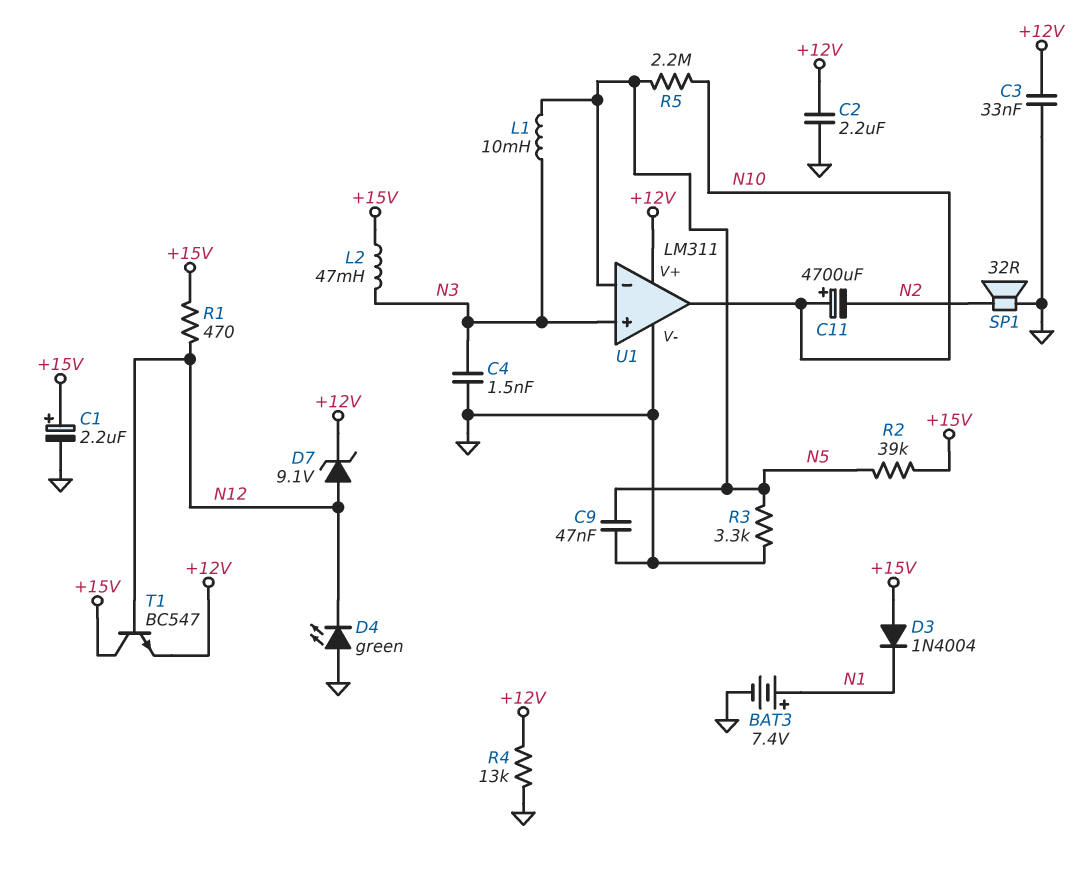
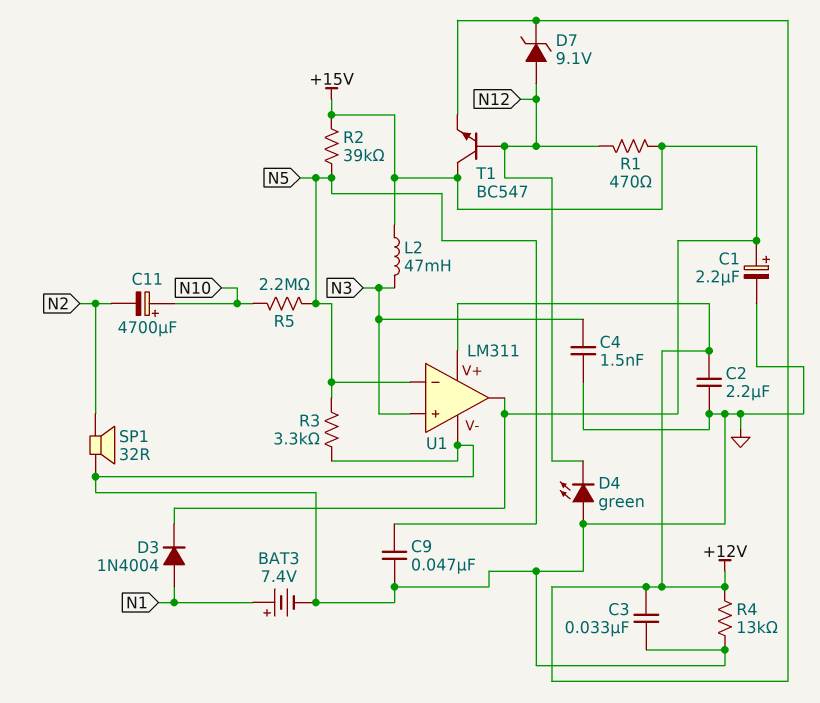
D3: diode 1N4004 (A +15V, K N1) -> diode 1N4004 (A N1, K +15V)
L1: 10mH (N3, N5) -> none
U1 pin out: N10 -> +15V

